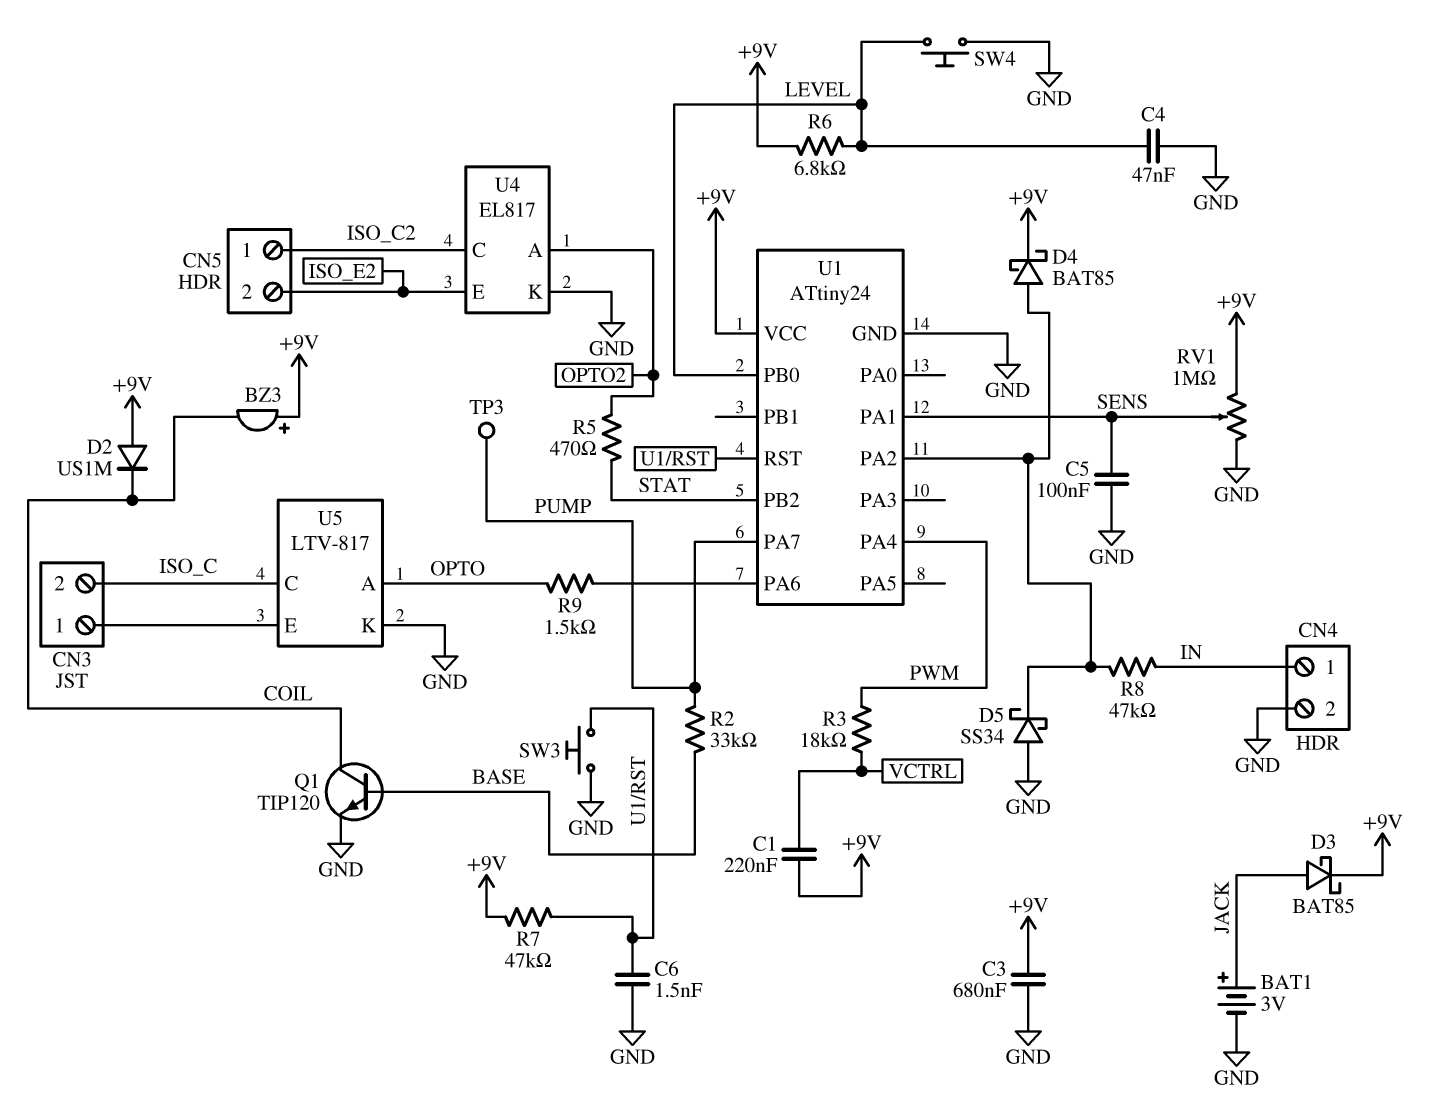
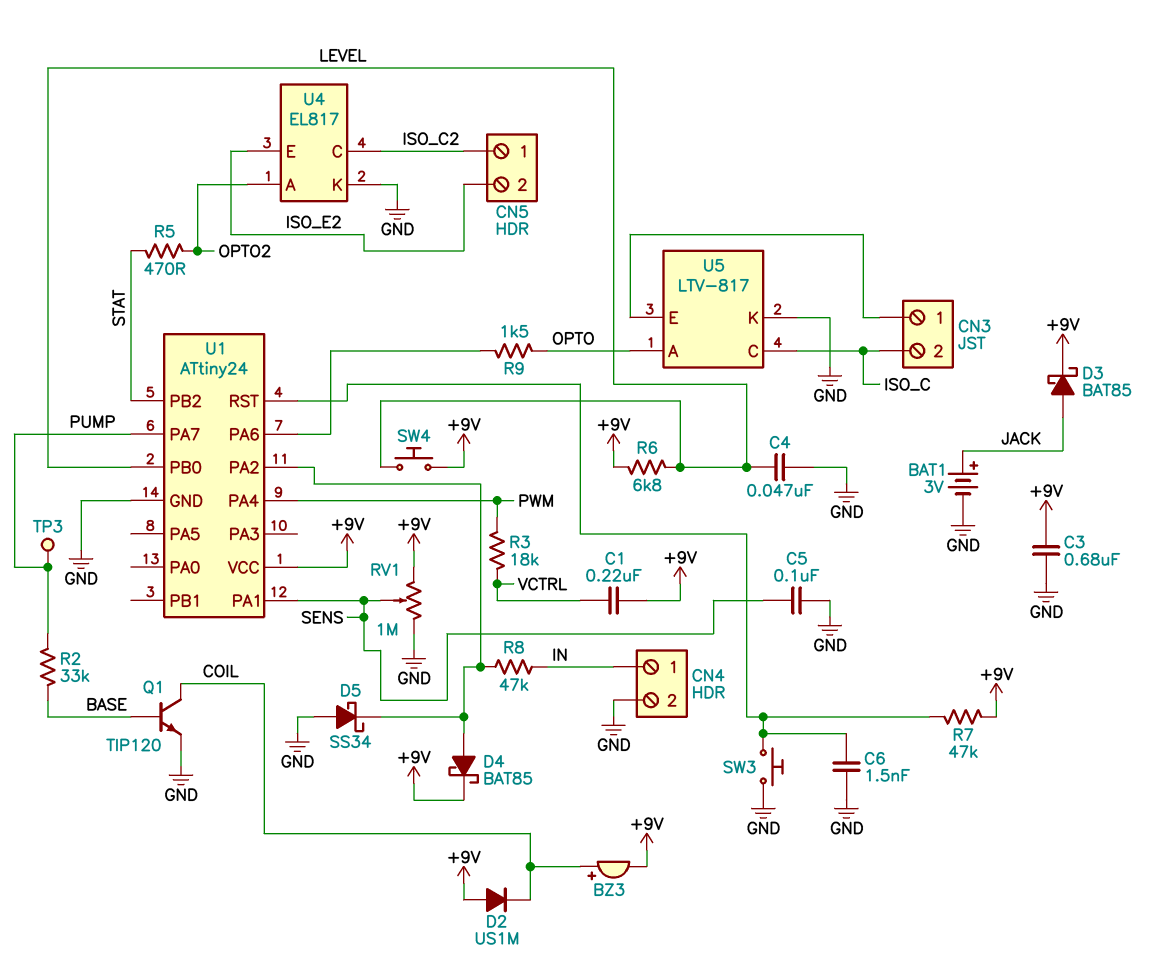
BZ3: buzzer (plus +9V, minus COIL) -> buzzer (plus COIL, minus +9V)
SW4: button (GND, LEVEL) -> button (+9V, LEVEL)

